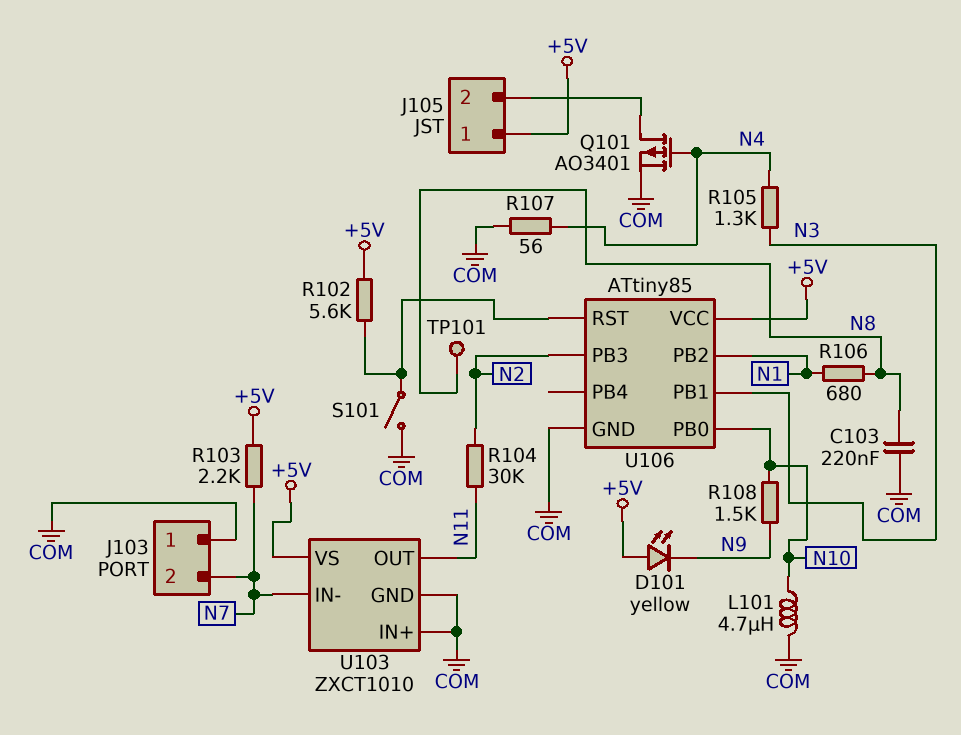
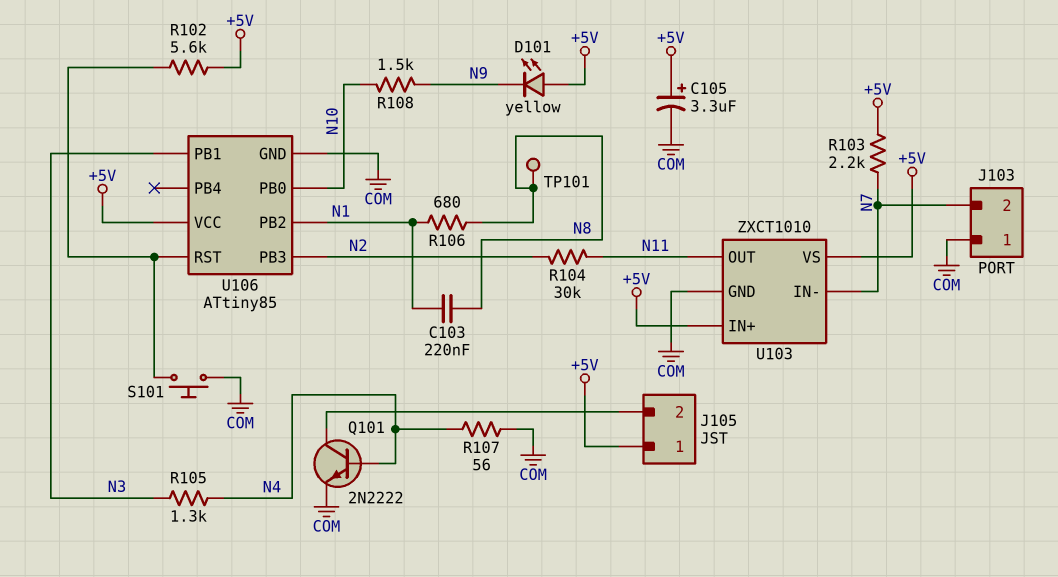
C103: 220nF (COM, N8) -> 220nF (N1, N8)
C105: none -> 3.3uF (plus +5V, minus COM)
L101: 4.7uH (COM, N10) -> none
Q101: PMOS AO3401 (G N4, D J105/2, S COM) -> NPN 2N2222 (B N4, C J105/2, E COM)
S101: switch (COM, U106/RST) -> button (COM, U106/RST)
U103 pin IN+: COM -> +5V

